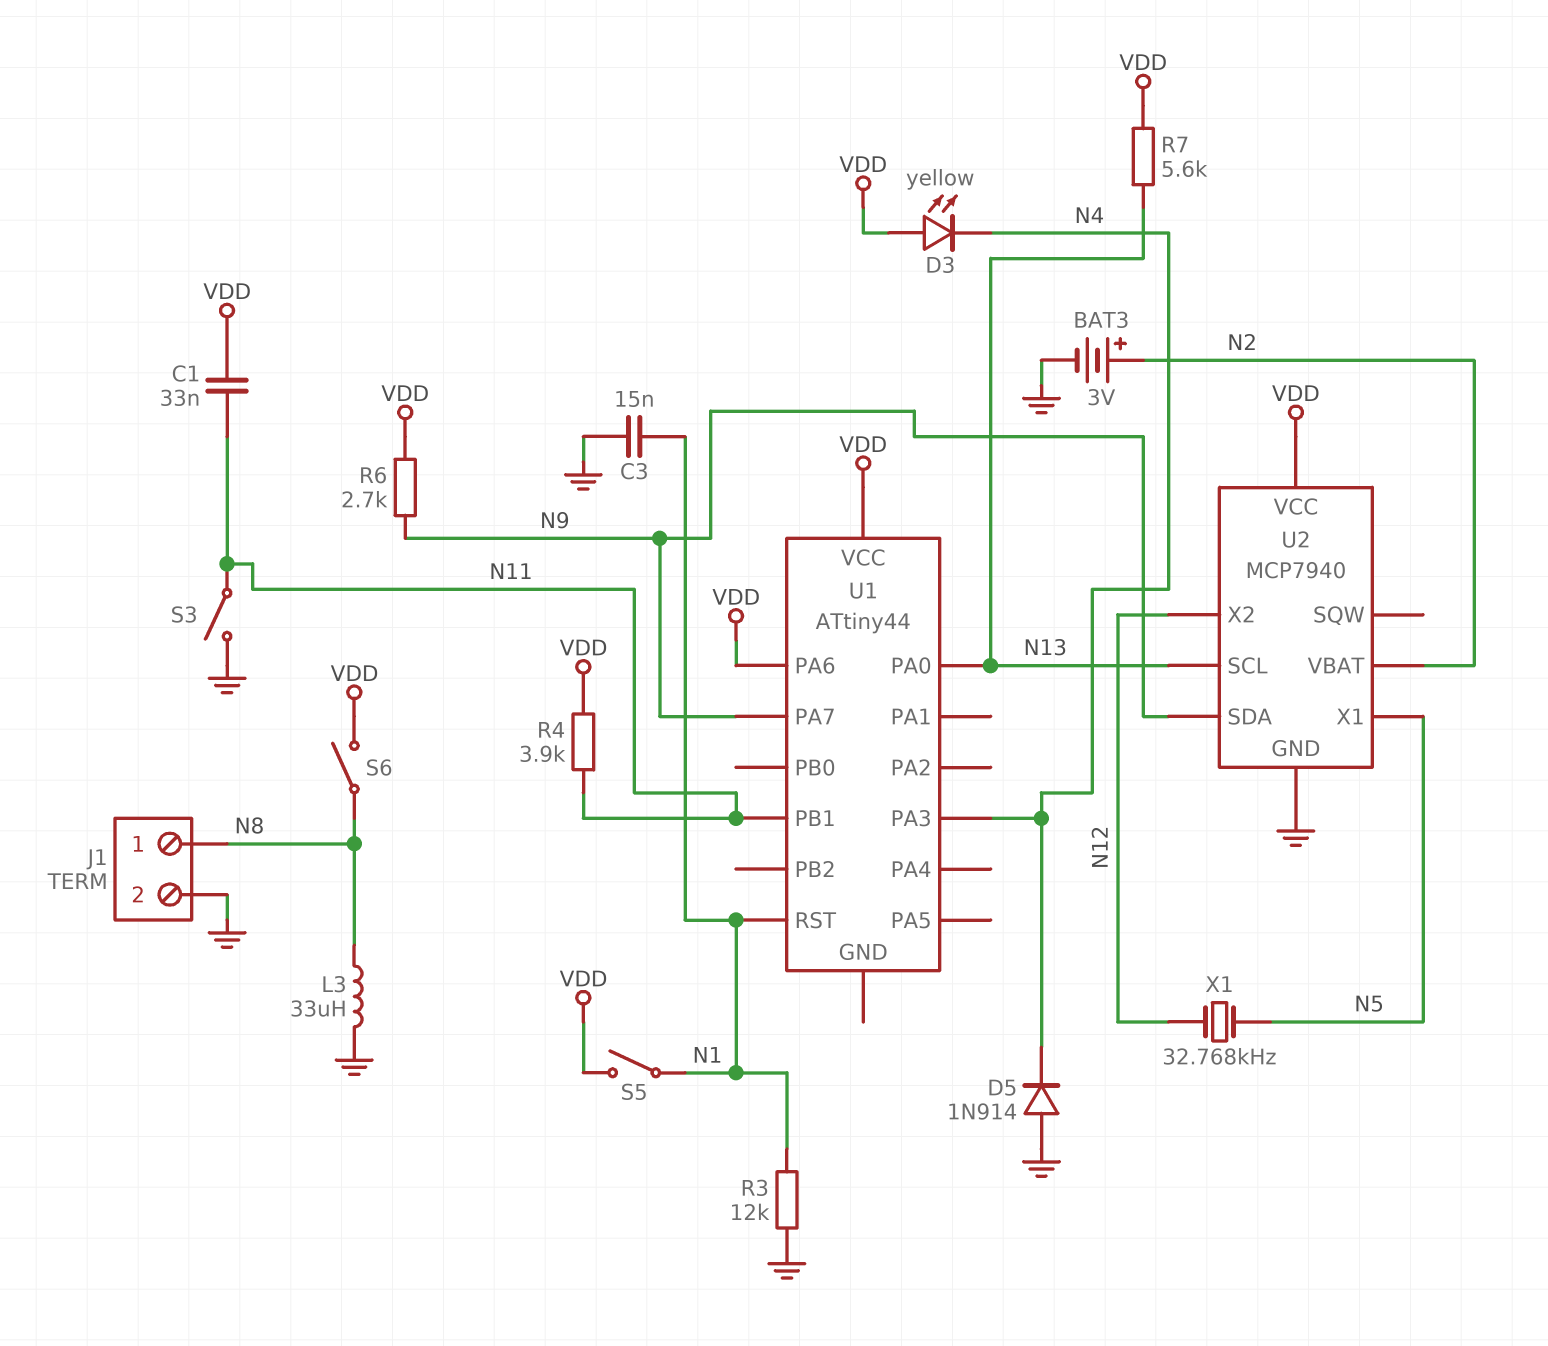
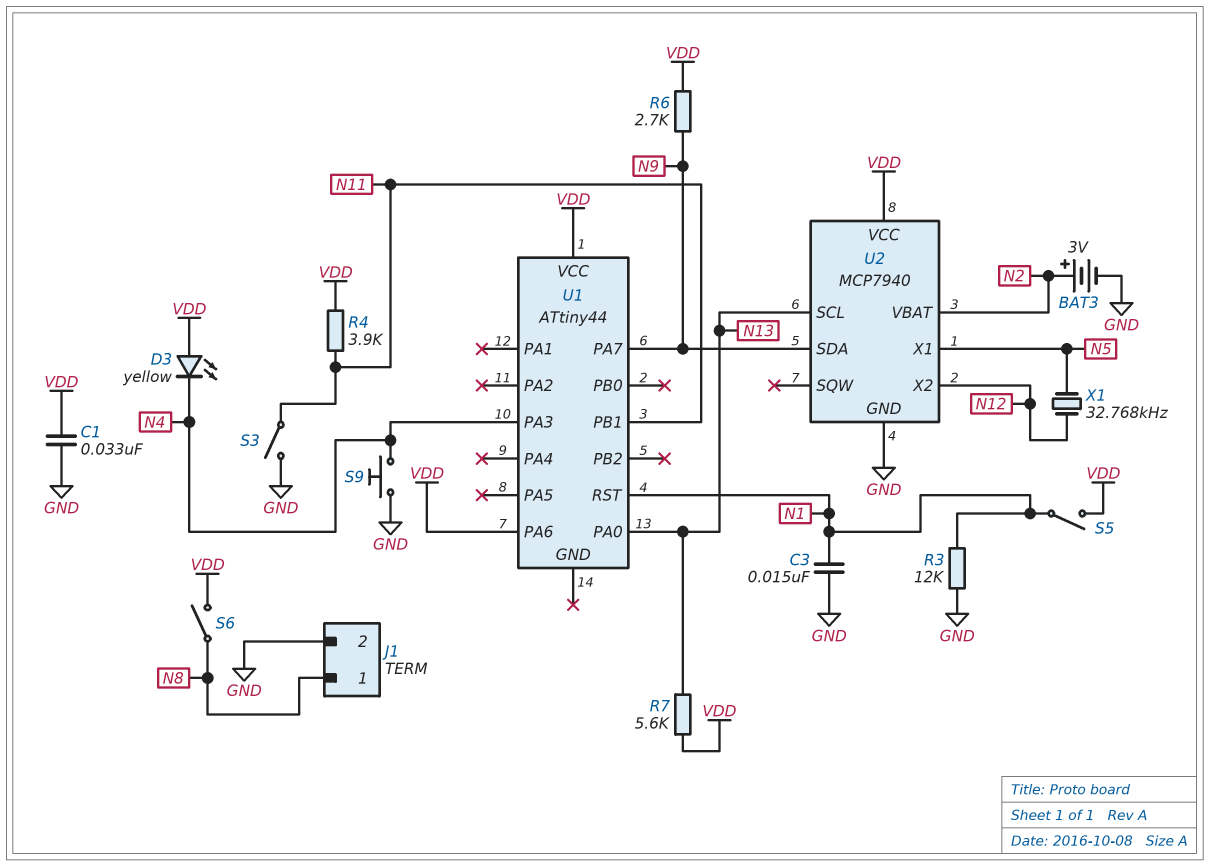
C1: 33nF (N11, VDD) -> 33nF (GND, VDD)
D5: diode 1N914 (A GND, K N4) -> none
L3: 33uH (GND, N8) -> none
S9: none -> button (GND, N4)

